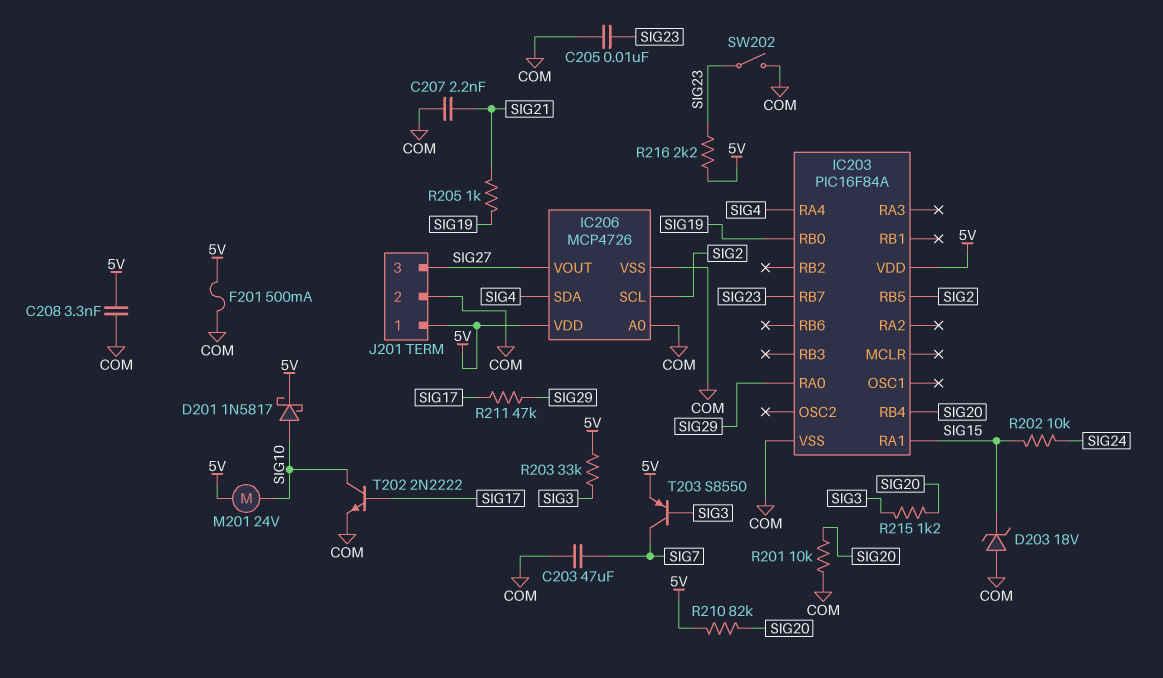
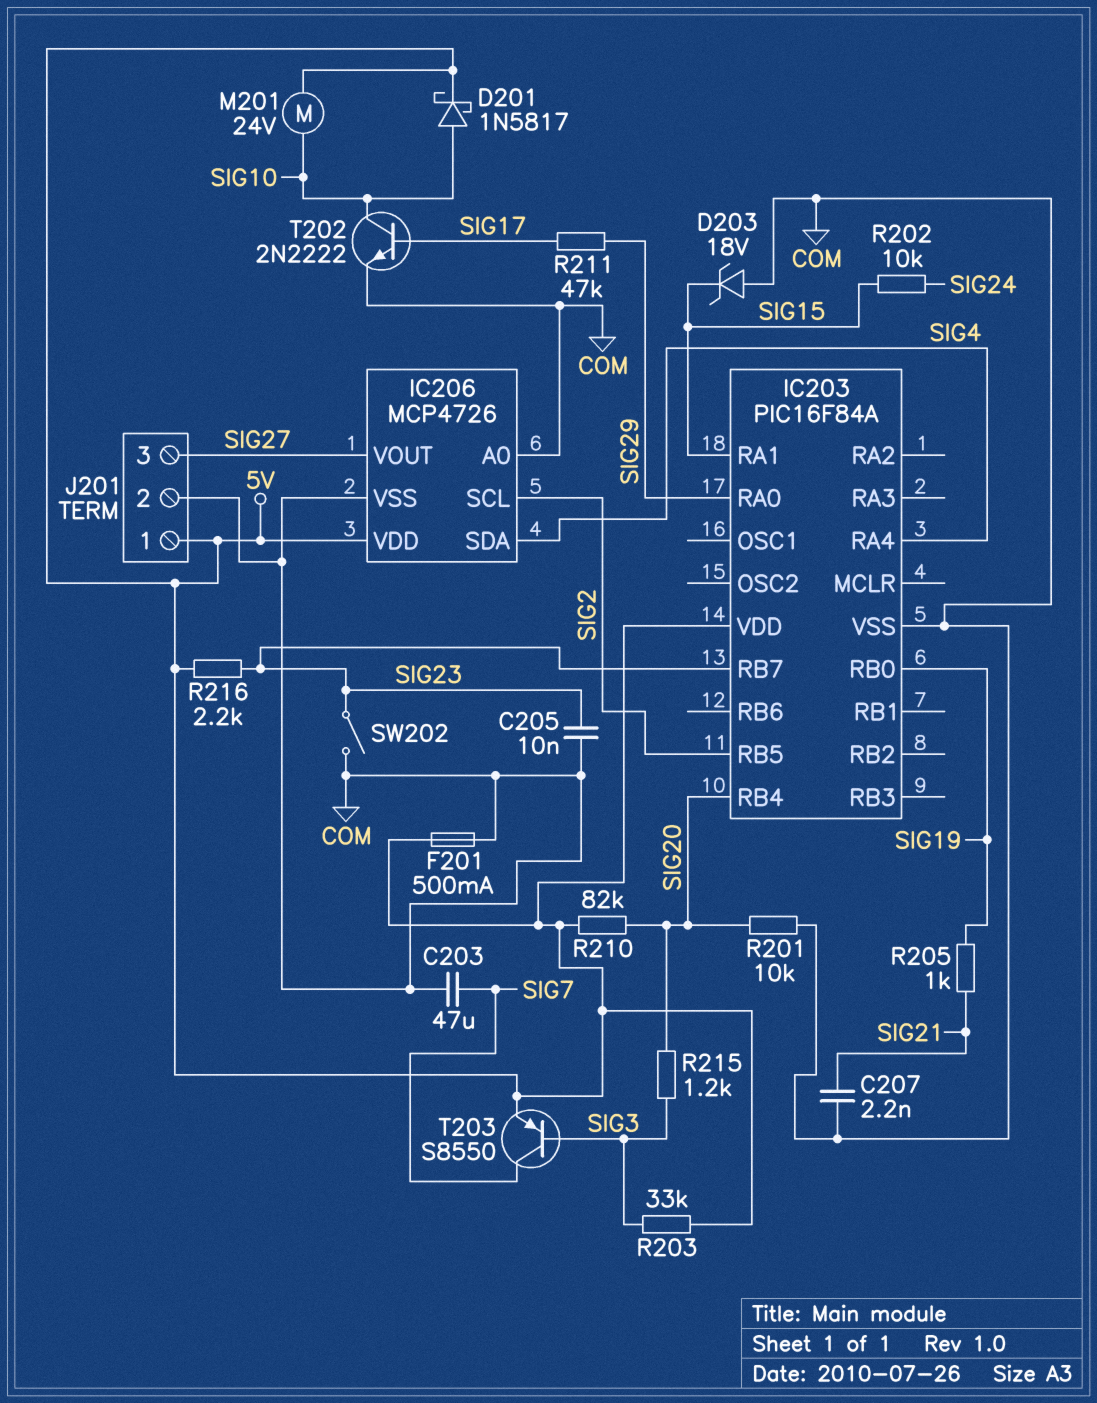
C208: 3.3nF (5V, COM) -> none

